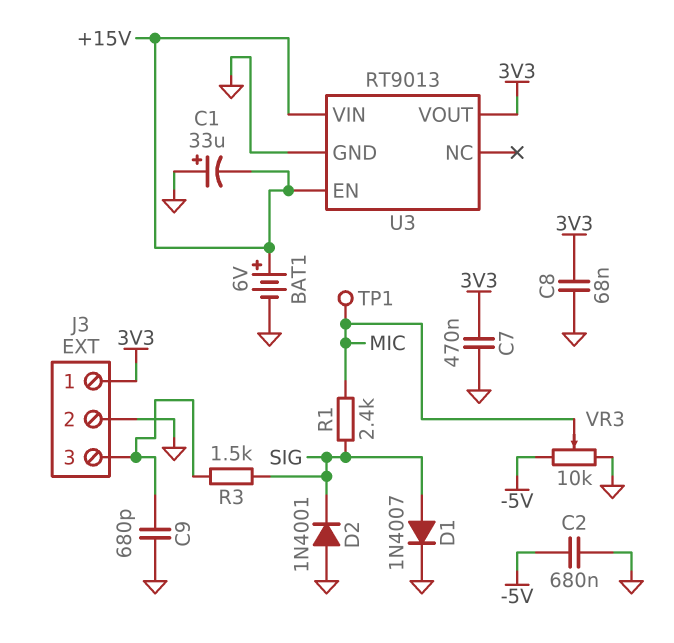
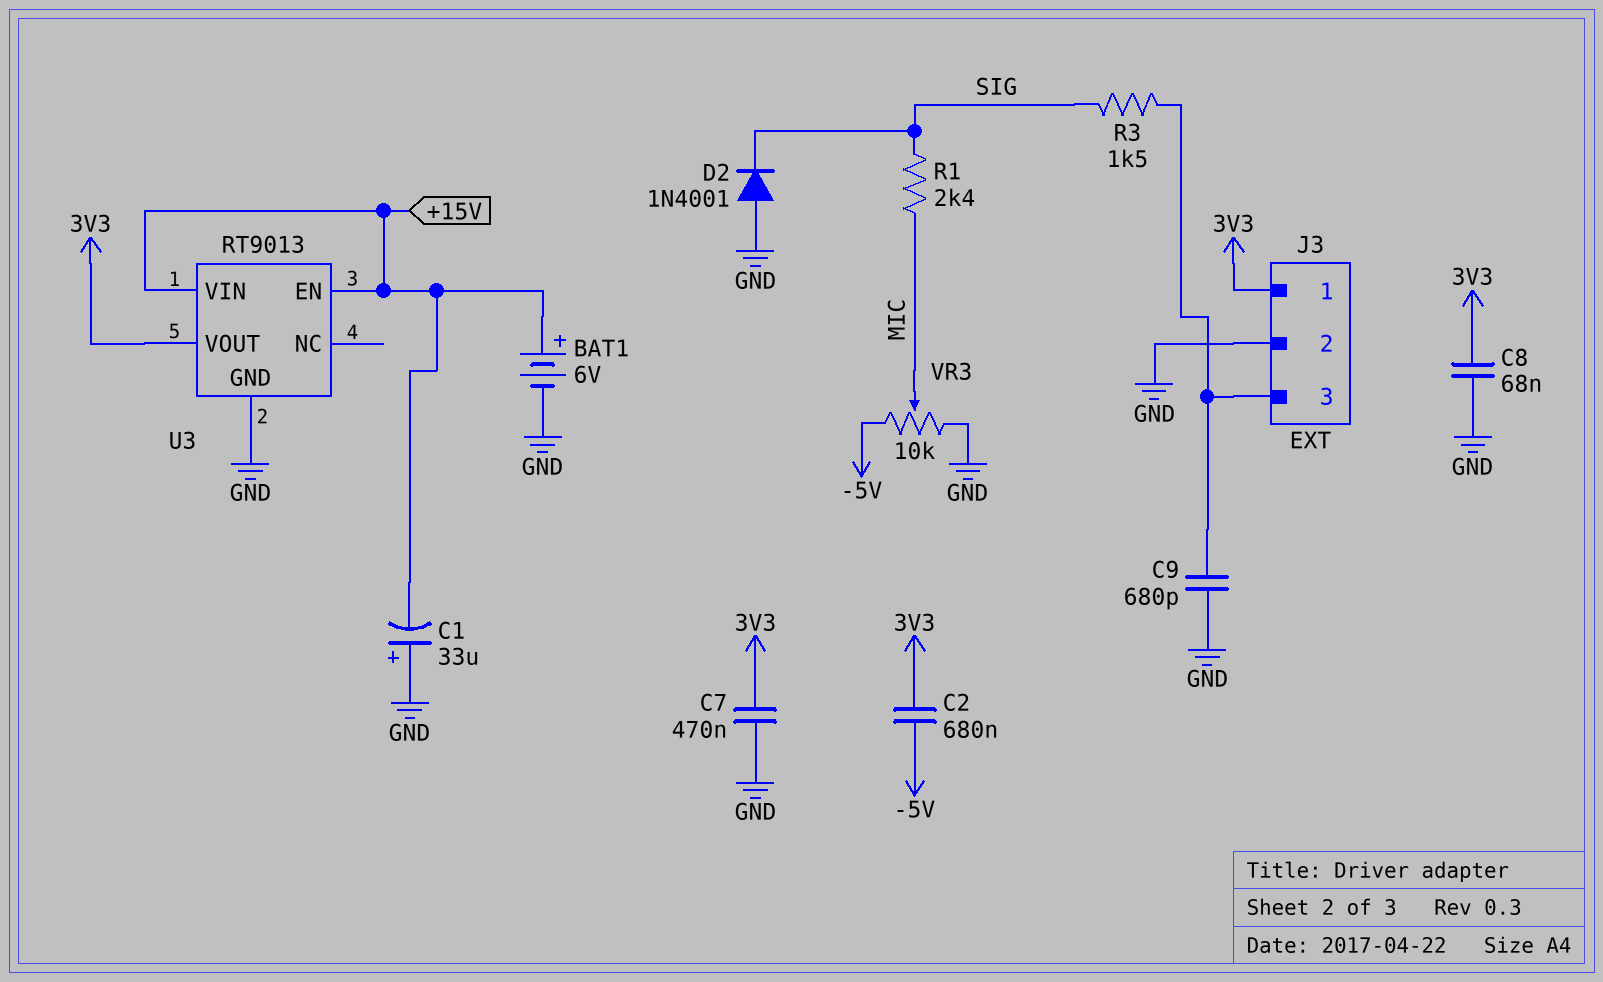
C2: 680nF (-5V, GND) -> 680nF (-5V, 3V3)
D1: diode 1N4007 (A SIG, K GND) -> none
TP1: test point (MIC) -> none

